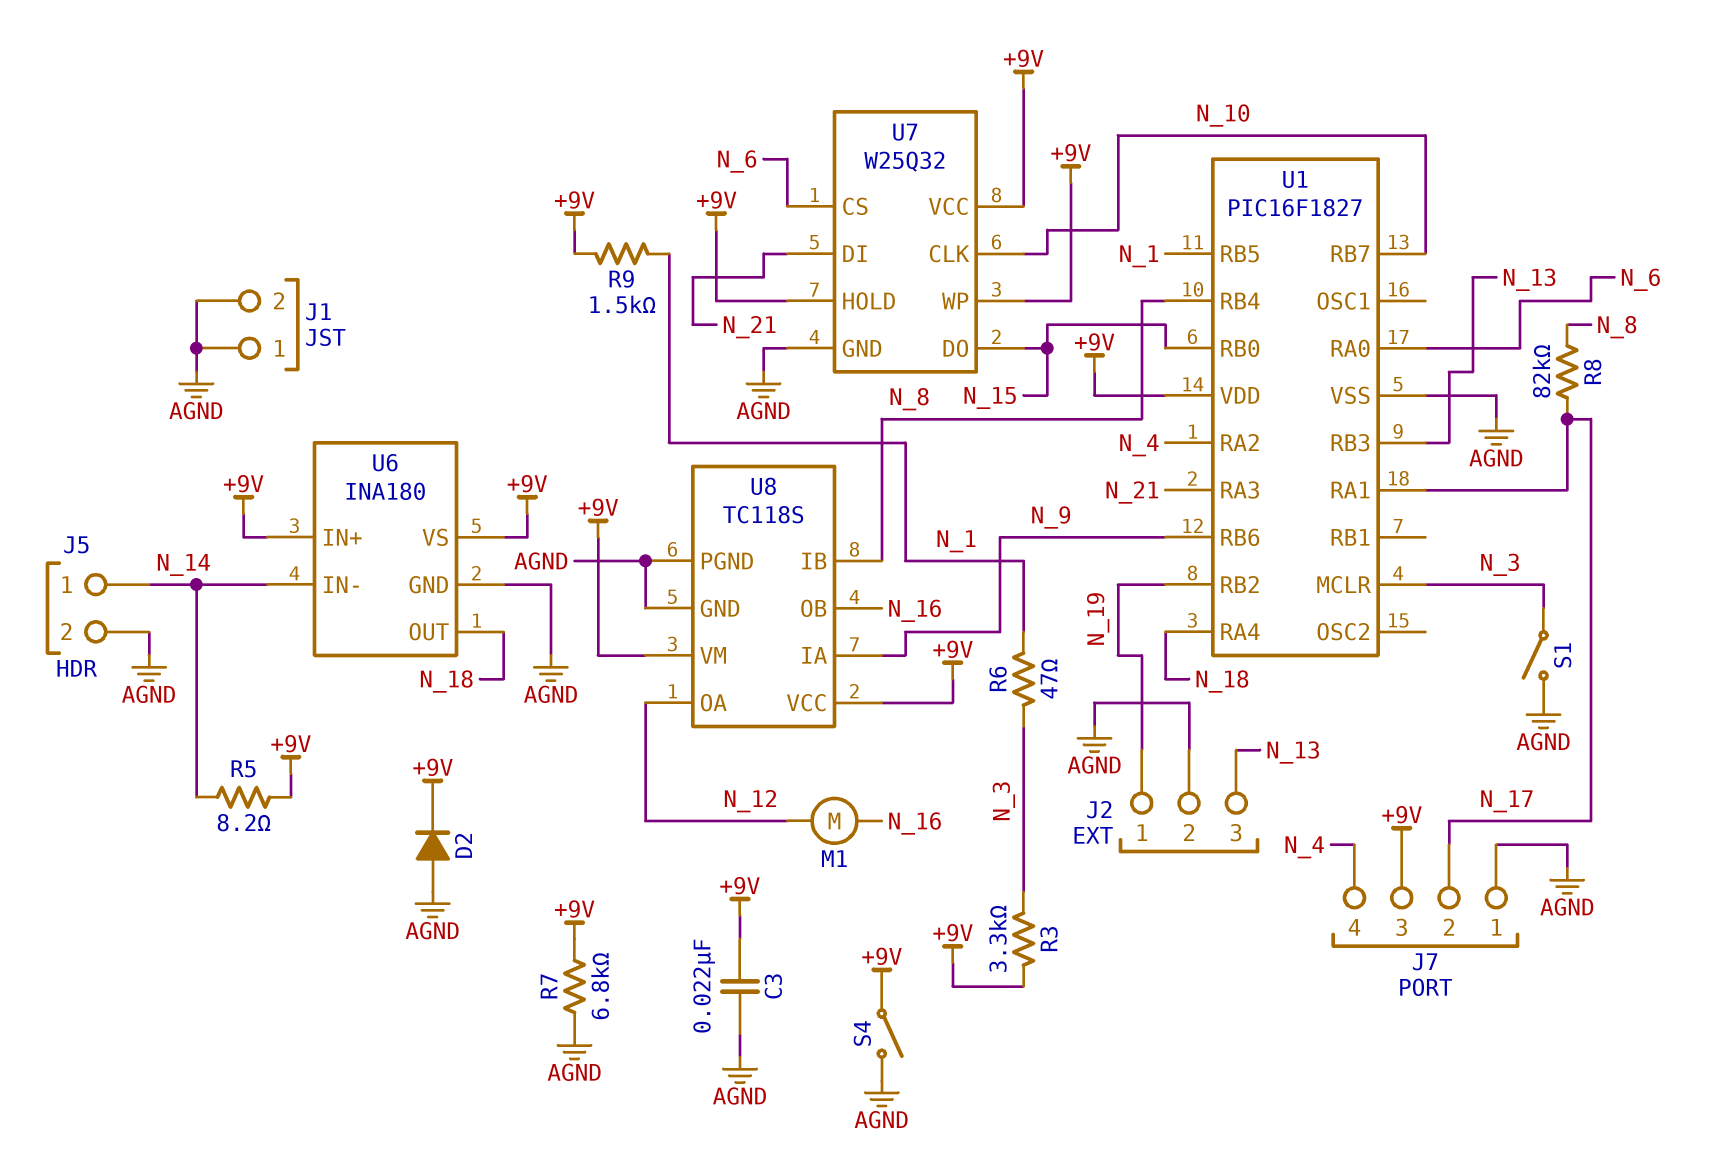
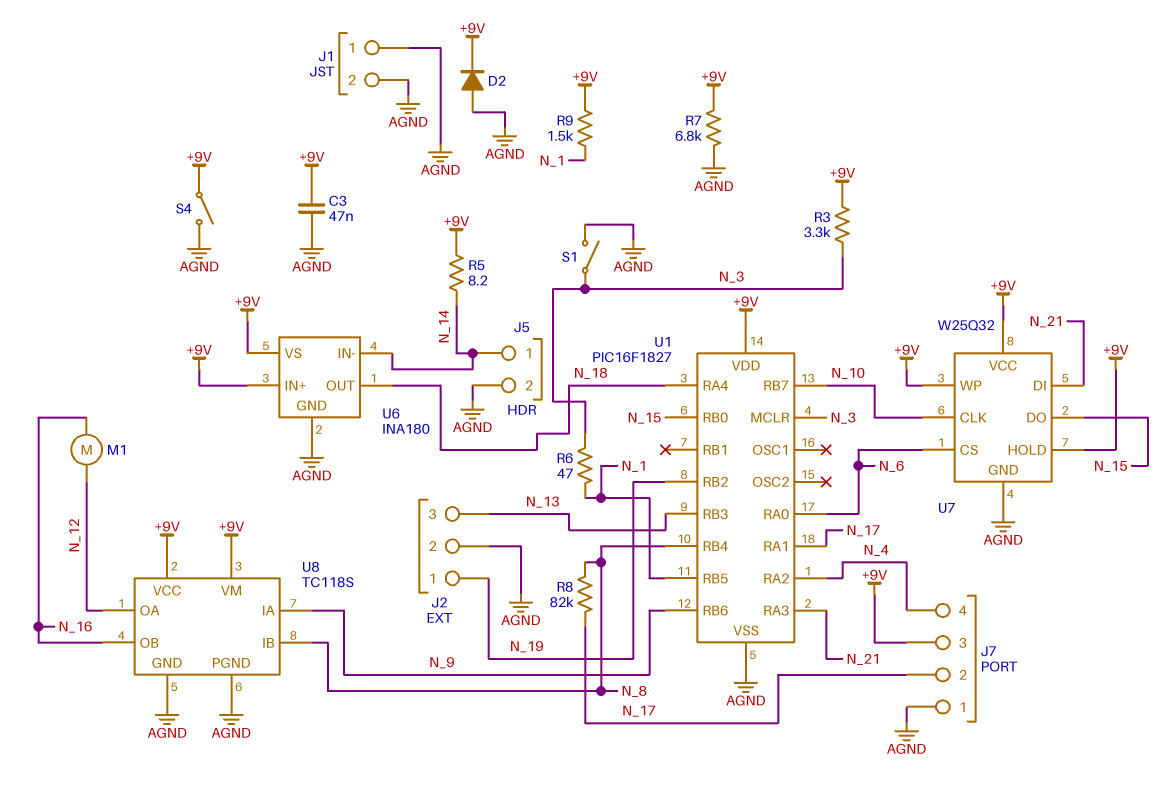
C3: 22nF (+9V, AGND) -> 47nF (+9V, AGND)

